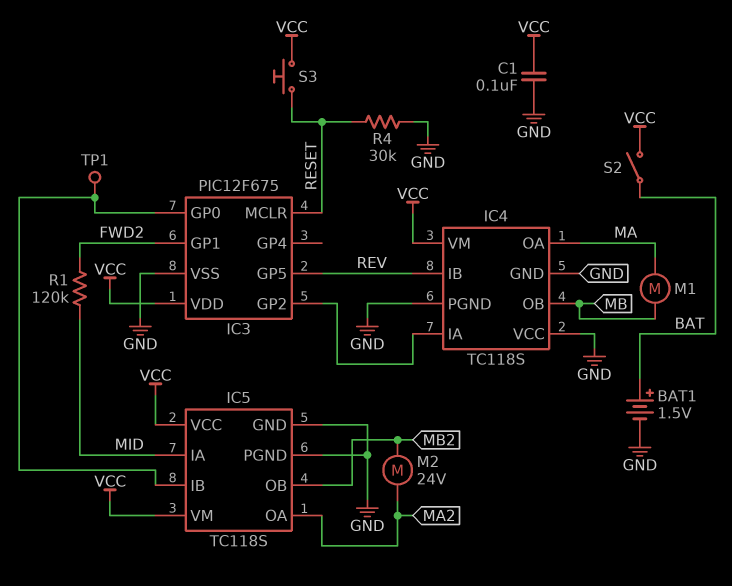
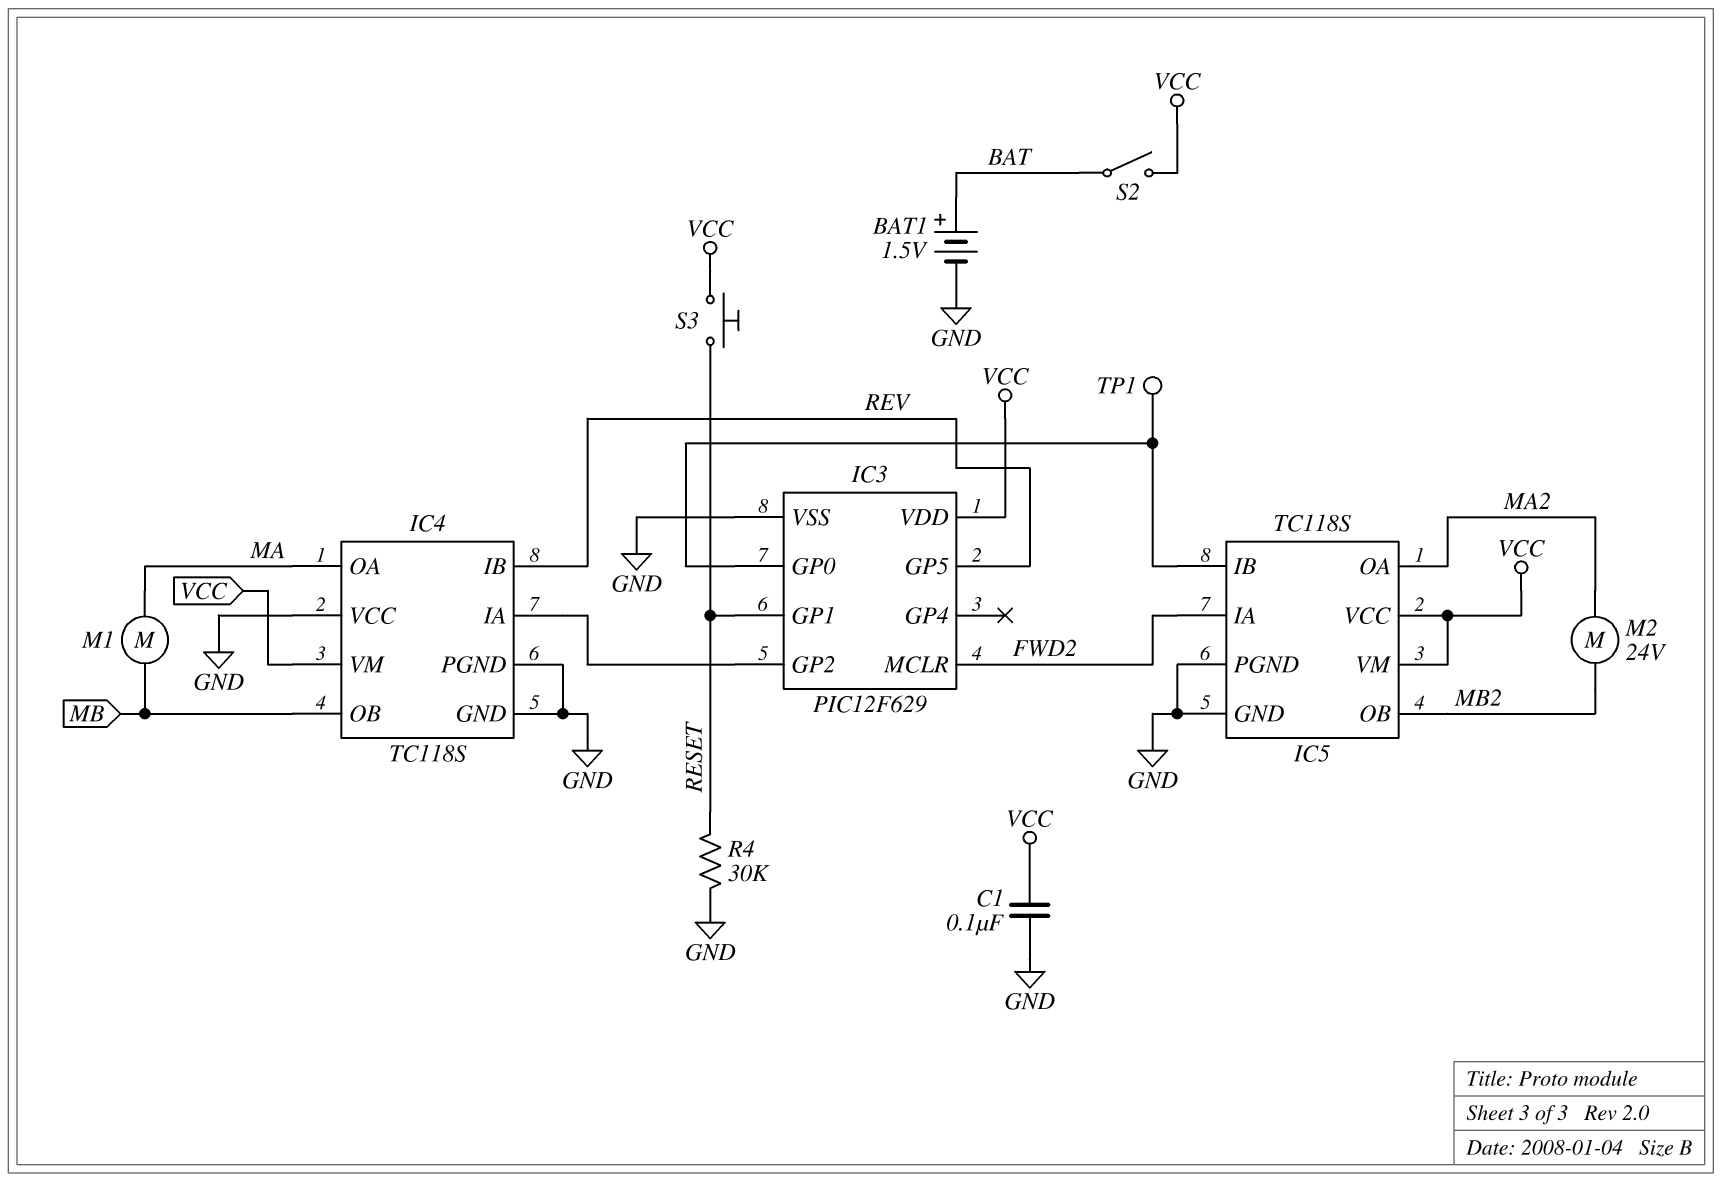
IC3: PIC12F675 -> PIC12F629
IC3 pin GP1: FWD2 -> RESET
IC3 pin MCLR: RESET -> FWD2
IC5 pin IA: MID -> FWD2
R1: 120k (FWD2, MID) -> none

